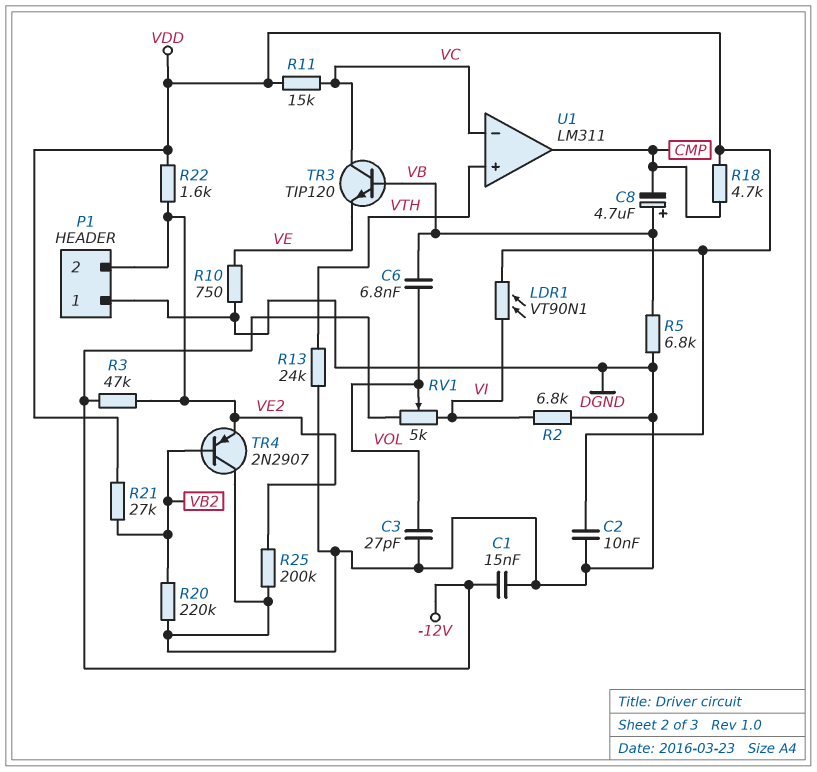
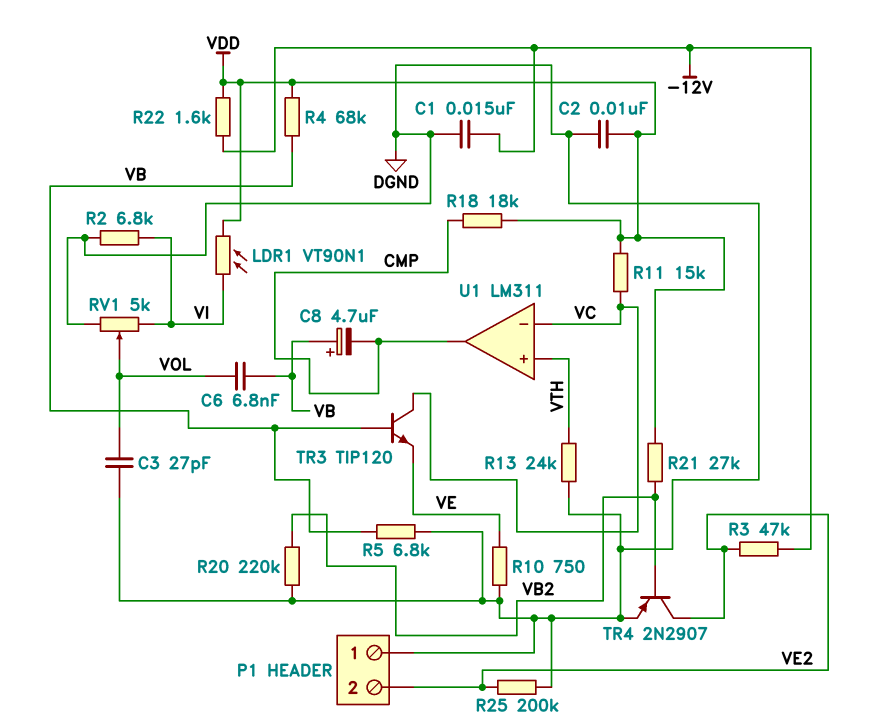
R4: none -> 68k (VB, VDD)
R18: 4.7k (CMP, VDD) -> 18k (CMP, VDD)
R22: 1.6k (VDD, VE2) -> 1.6k (-12V, VDD)
RV1: 5k (-12V, VI, wiper VOL) -> 5k (DGND, VI, wiper VOL)
TR4: PNP 2N2907 (B VB2, C DGND, E VE2) -> PNP 2N2907 (B VB2, C VE2, E DGND)

